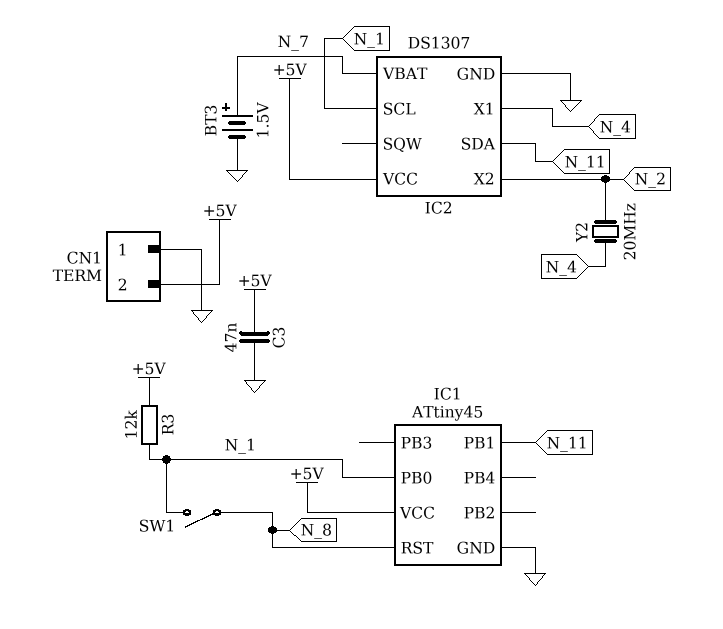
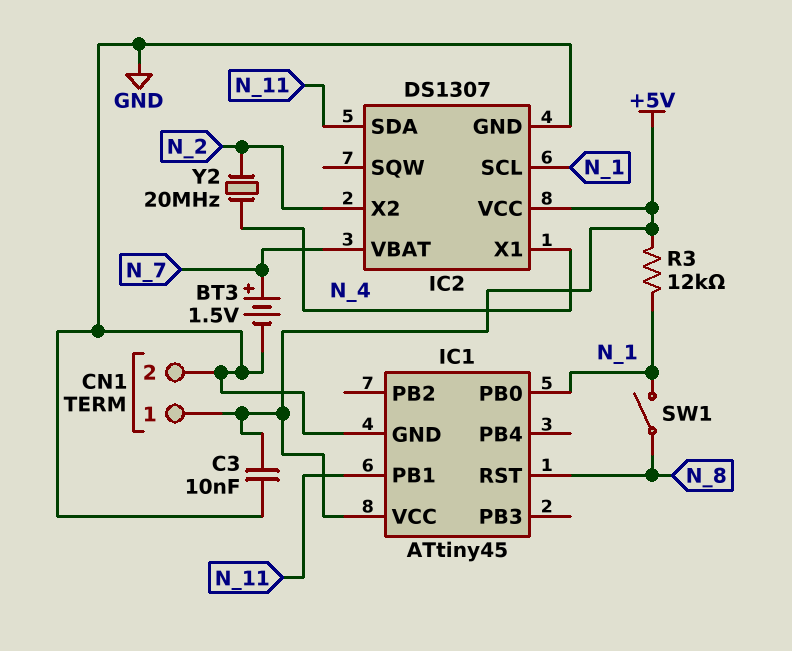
C3: 47nF (+5V, GND) -> 10nF (+5V, GND)
CN1 pin 1: GND -> +5V
CN1 pin 2: +5V -> GND

